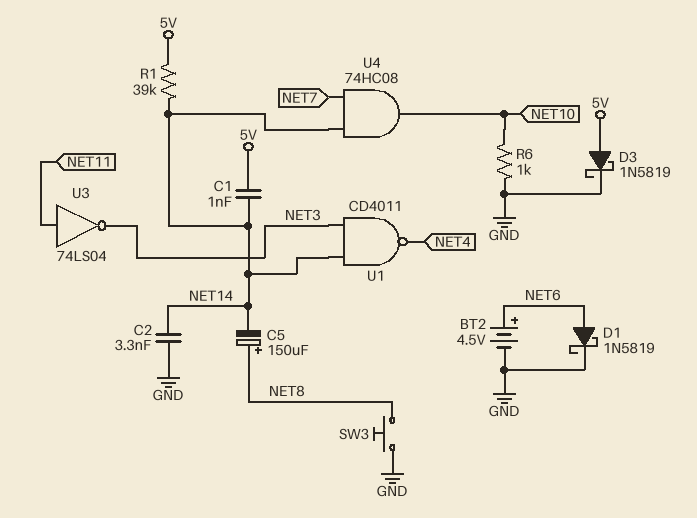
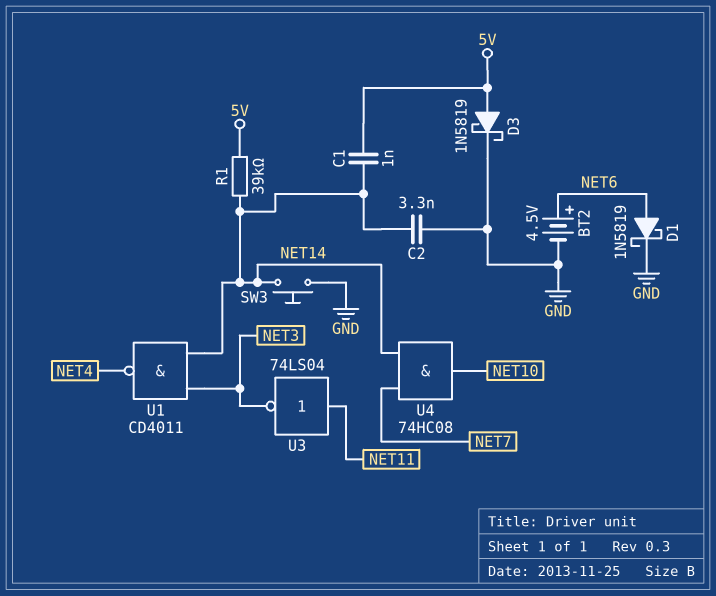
C5: 150uF (plus NET8, minus NET14) -> none
R6: 1k (GND, NET10) -> none
SW3: button (GND, NET8) -> button (GND, NET14)

